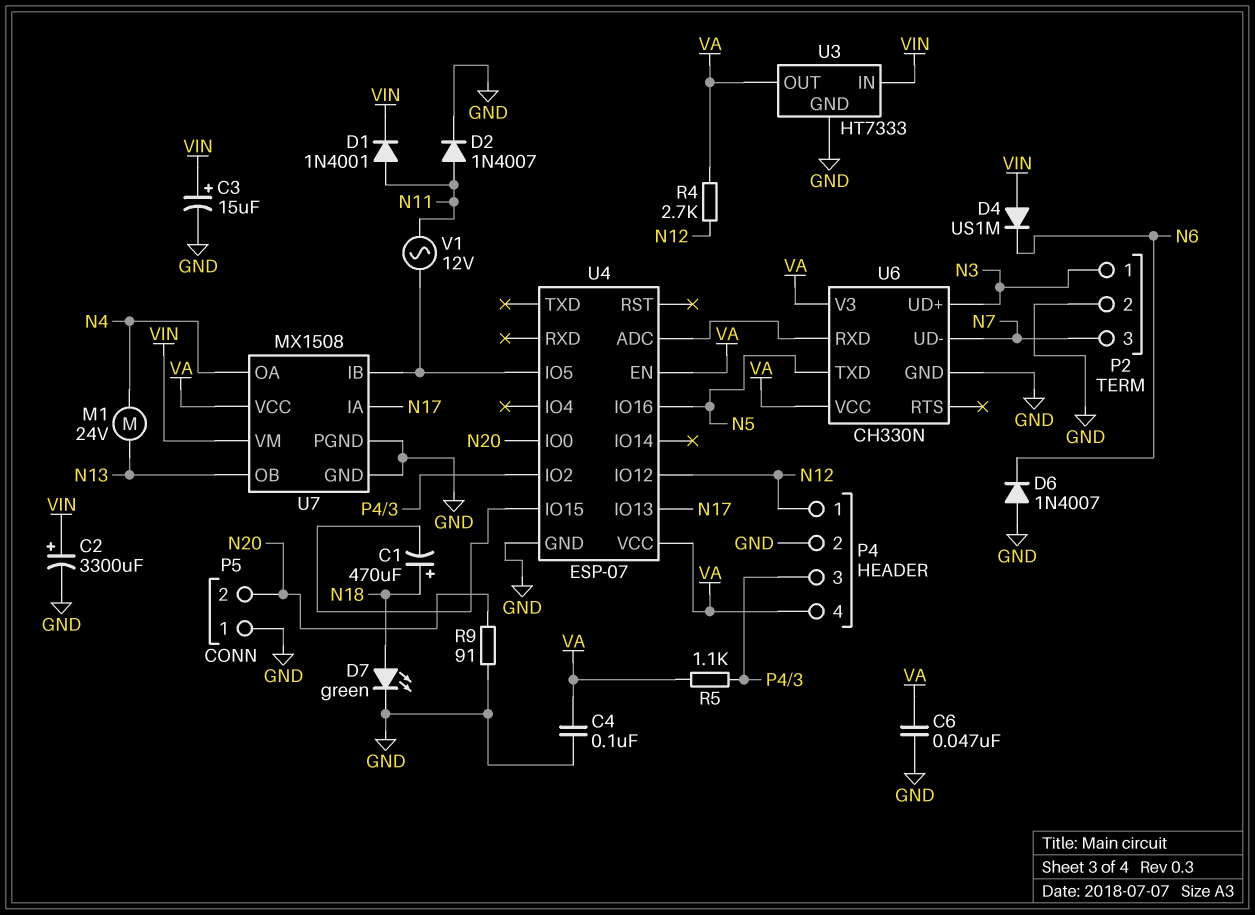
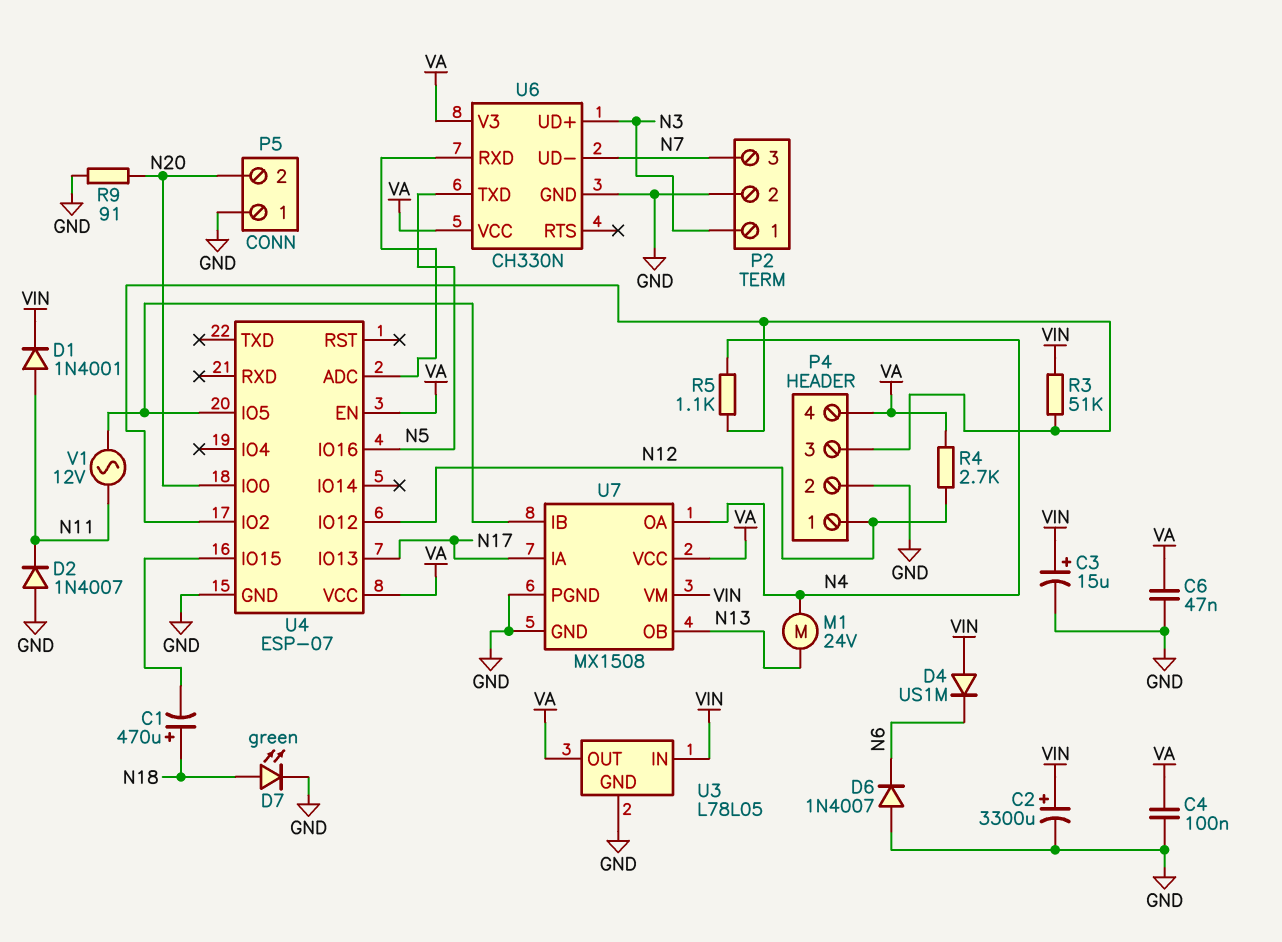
D2: diode 1N4007 (A N11, K GND) -> diode 1N4007 (A GND, K N11)
R3: none -> 51k (P4/3, VIN)
R5: 1.1k (P4/3, VA) -> 1.1k (N4, P4/3)
U3: HT7333 -> L78L05

